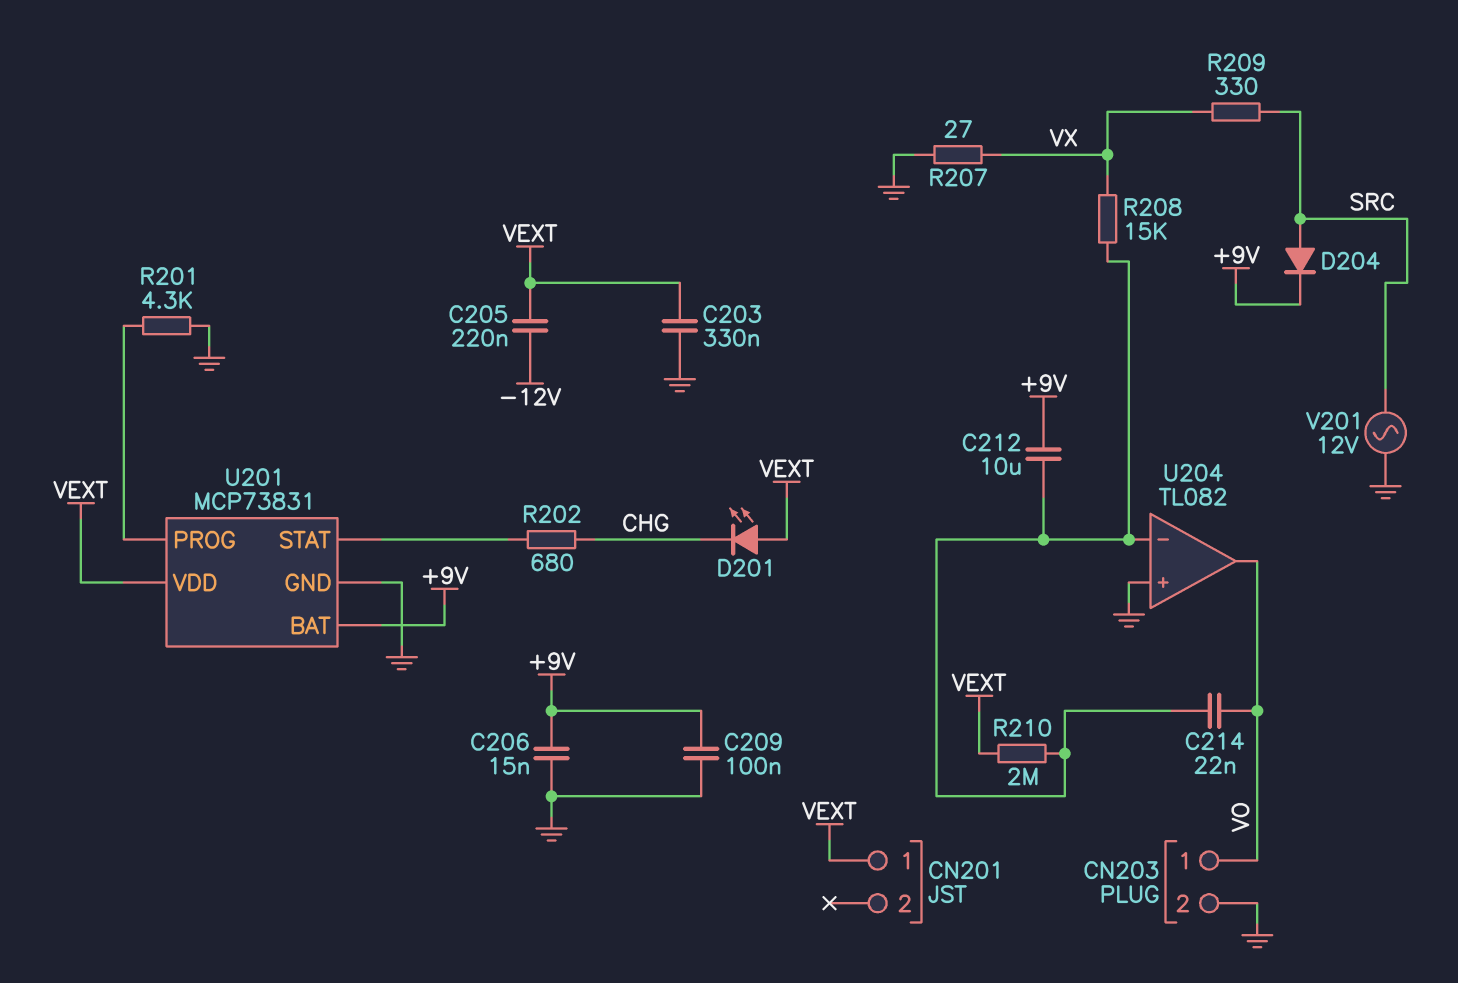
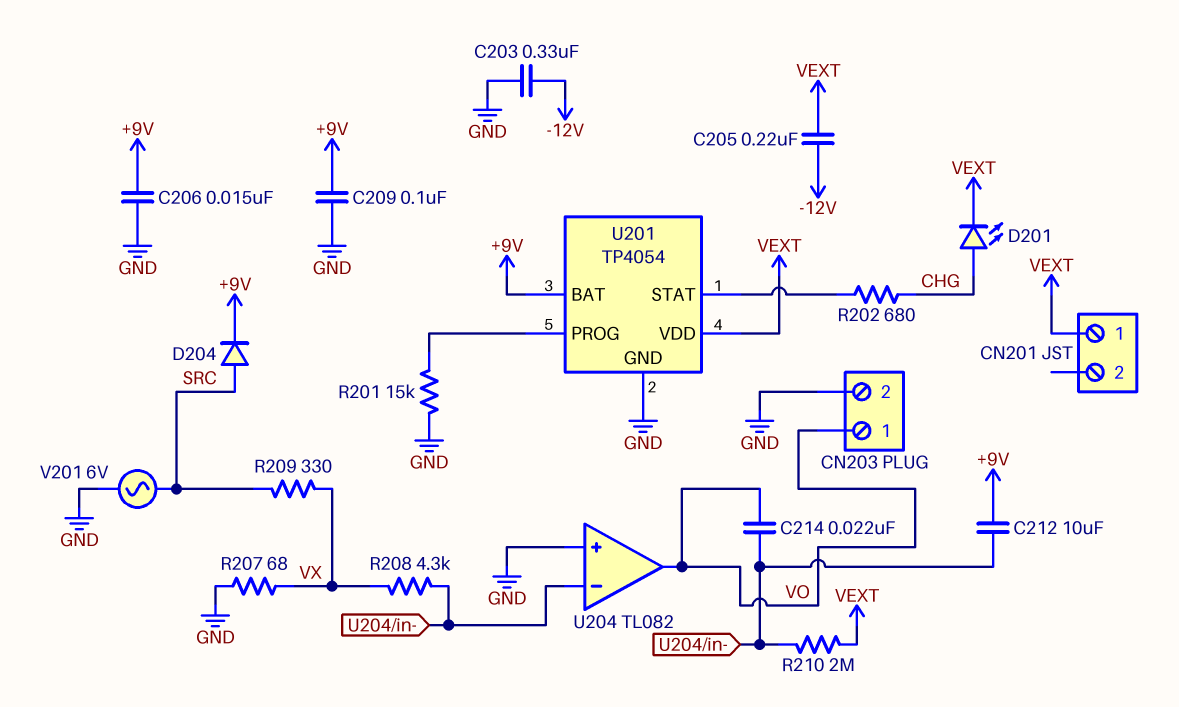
C203: 330nF (GND, VEXT) -> 330nF (-12V, GND)
D201: LED (A VEXT, K CHG) -> LED (A CHG, K VEXT)
R201: 4.3k (GND, U201/PROG) -> 15k (GND, U201/PROG)
R207: 27 (GND, VX) -> 68 (GND, VX)
R208: 15k (U204/in-, VX) -> 4.3k (U204/in-, VX)
U201: MCP73831 -> TP4054
V201: AC 12V (GND, SRC) -> AC 6V (GND, SRC)

